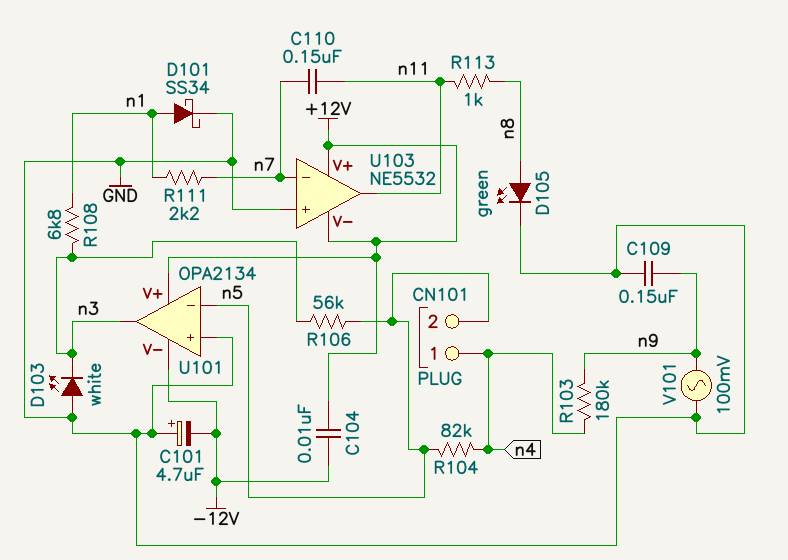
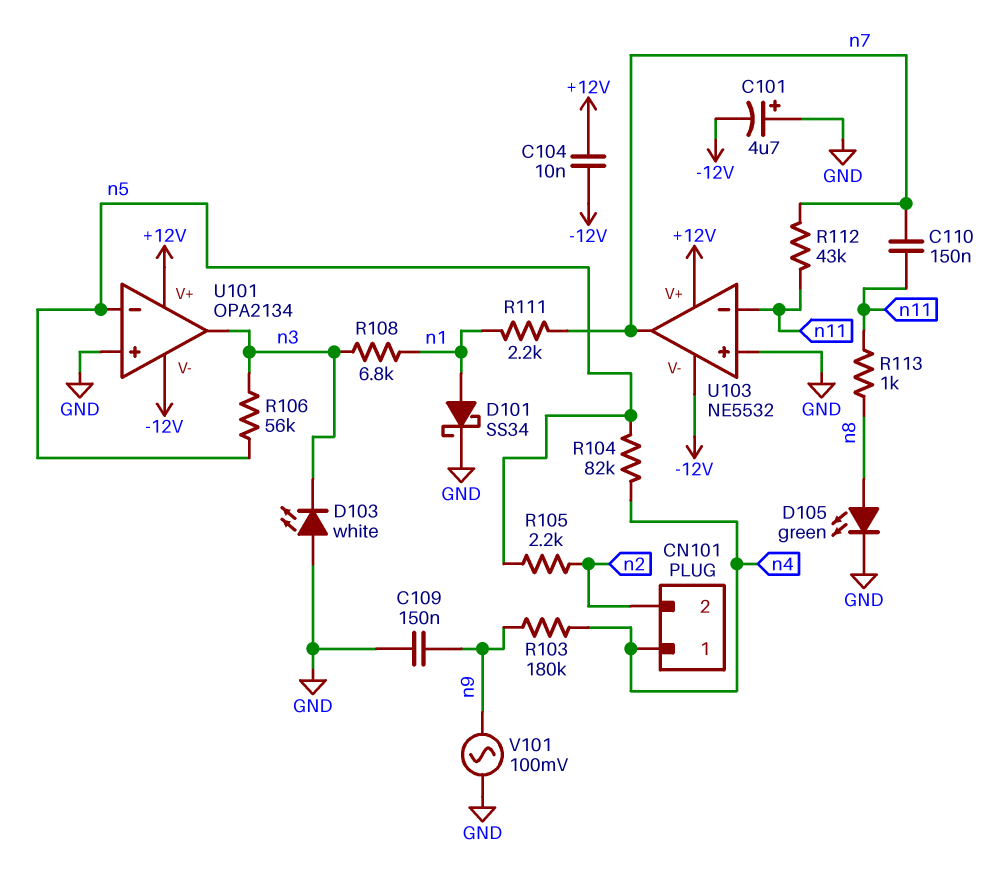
CN101 pin 2: n5 -> n2
R105: none -> 2.2k (n2, n5)
R112: none -> 43k (n7, n11)
U103 pin V-: +12V -> -12V
U103 pin in-: n7 -> n11
U103 pin out: n11 -> n7

